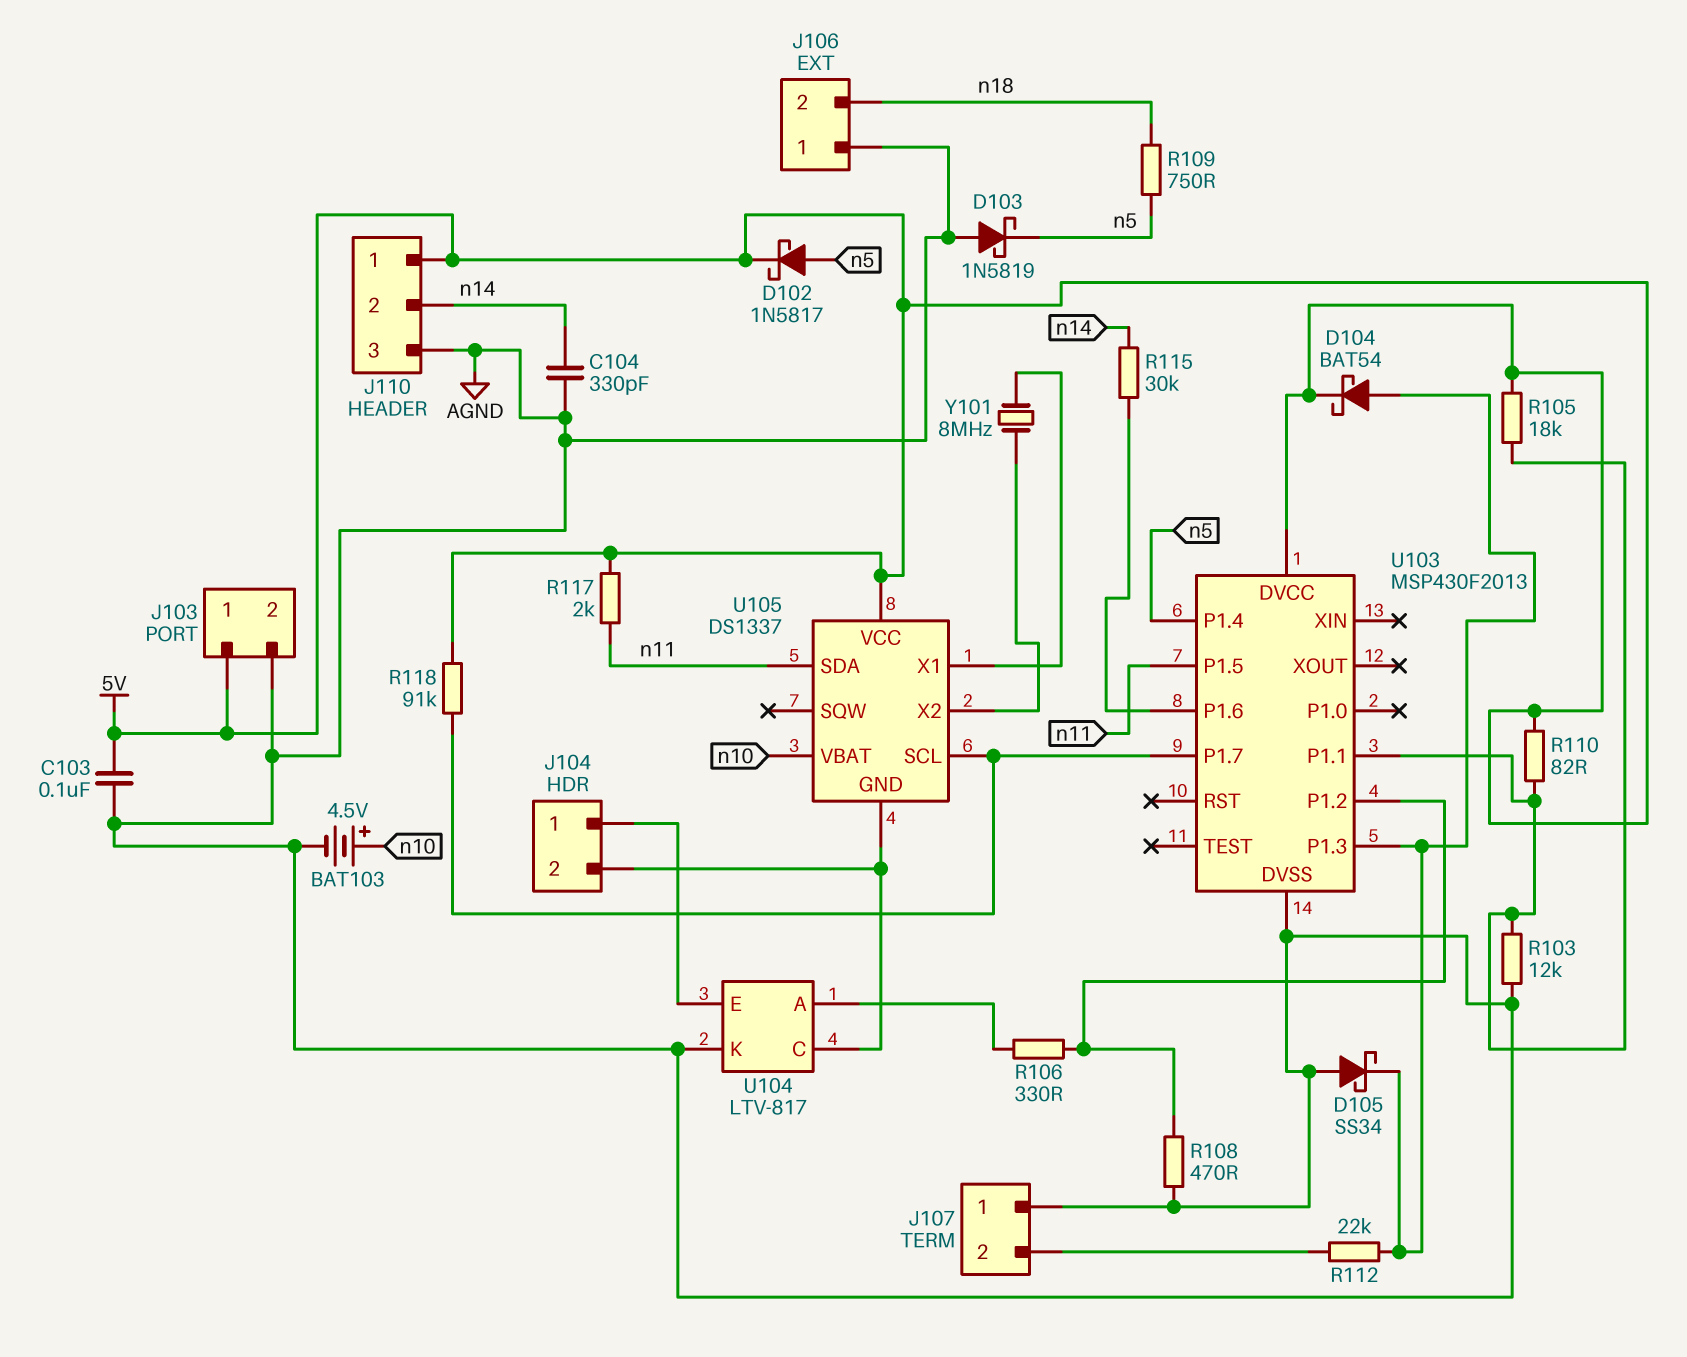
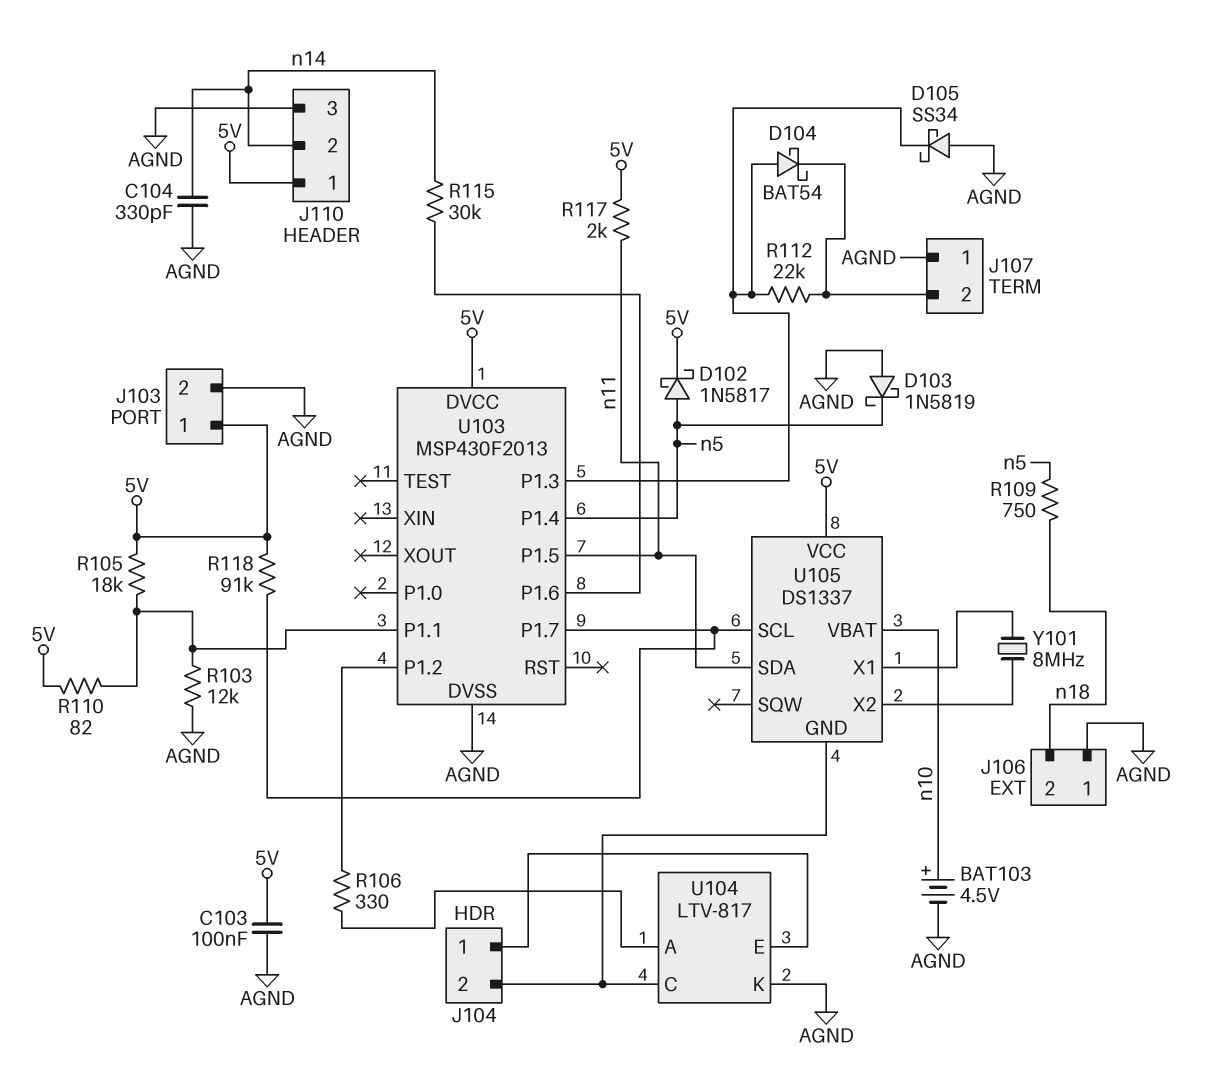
D104: schottky BAT54 (A U103/P1.3, K 5V) -> schottky BAT54 (A U103/P1.3, K J107/2)
R108: 470 (AGND, U103/P1.2) -> none

